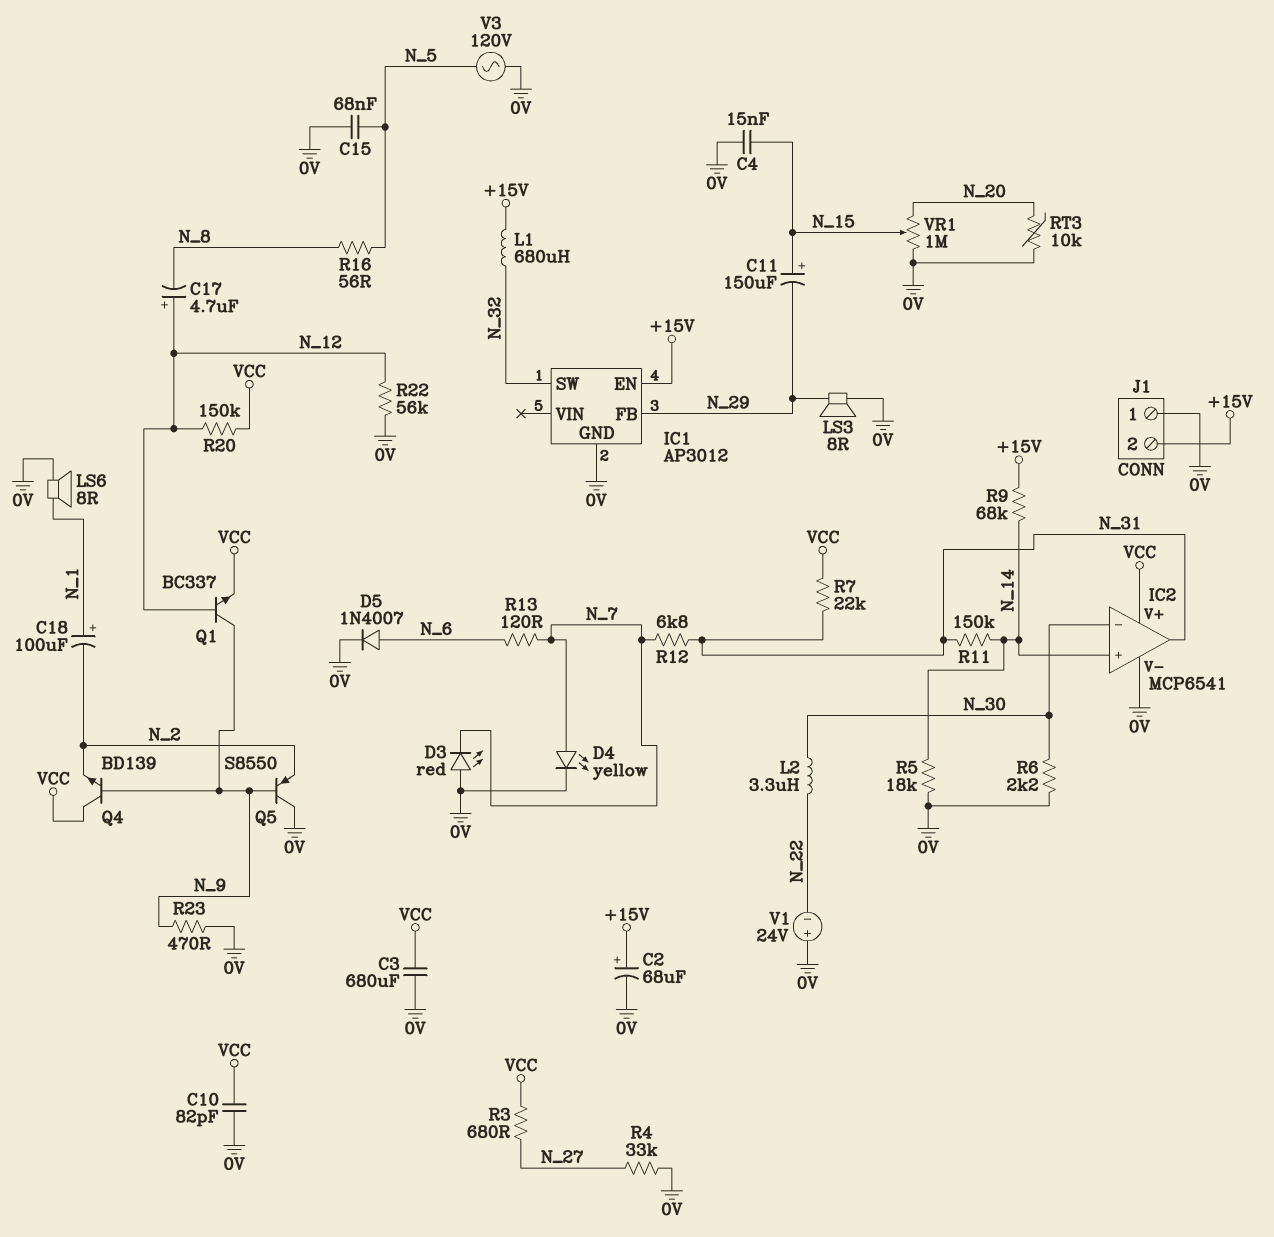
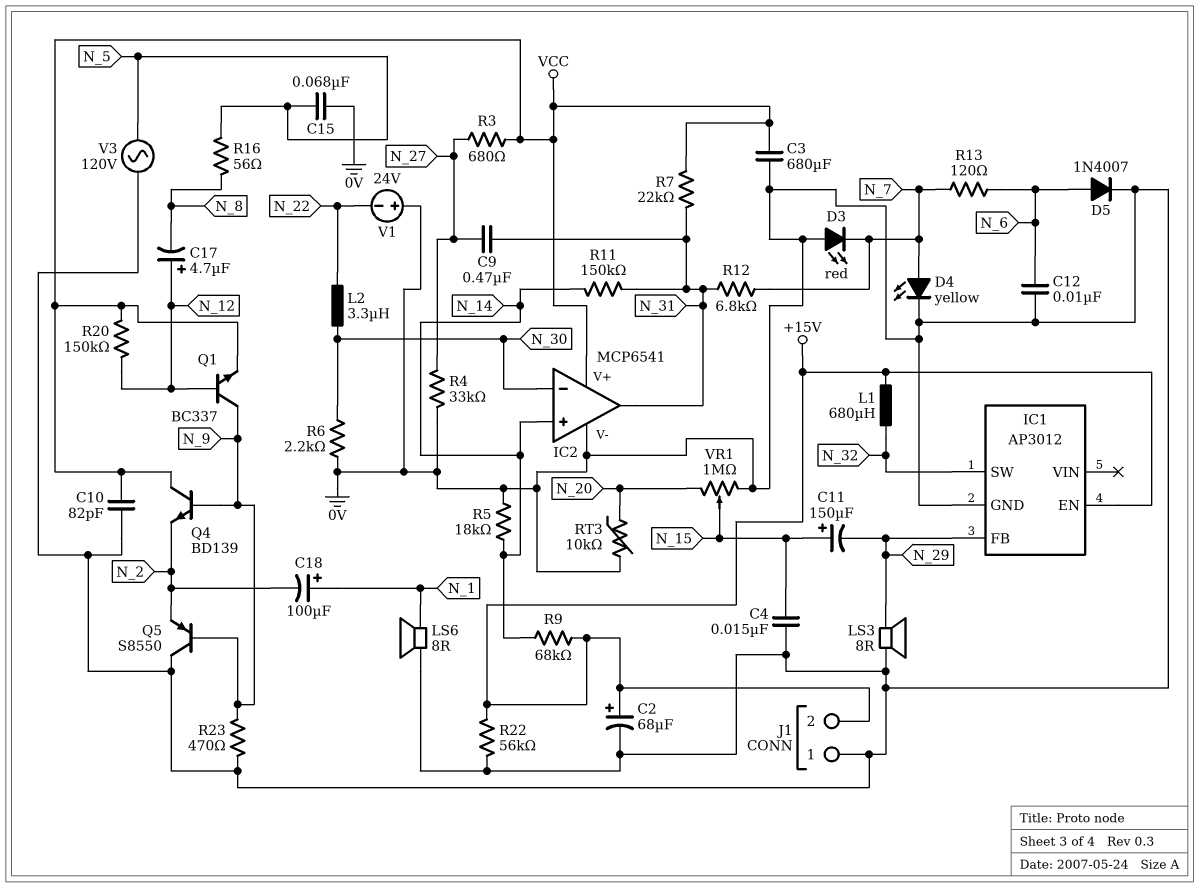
C9: none -> 470nF (N_27, N_31)
C12: none -> 10nF (0V, N_6)
R22: 56k (0V, N_12) -> 56k (+15V, 0V)

